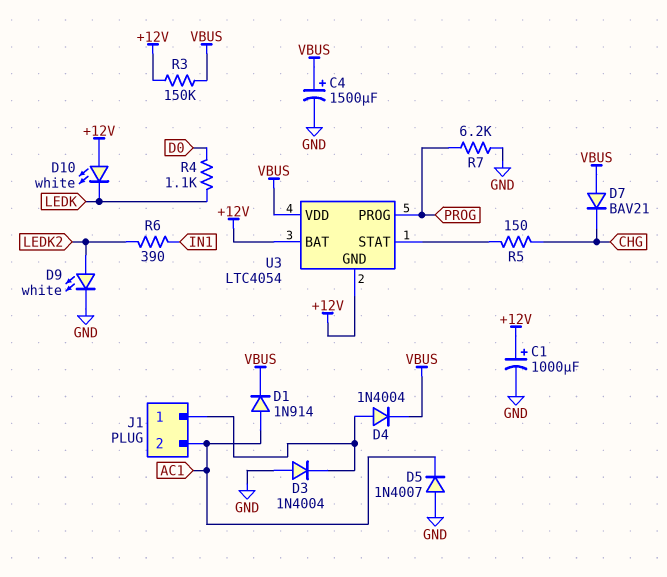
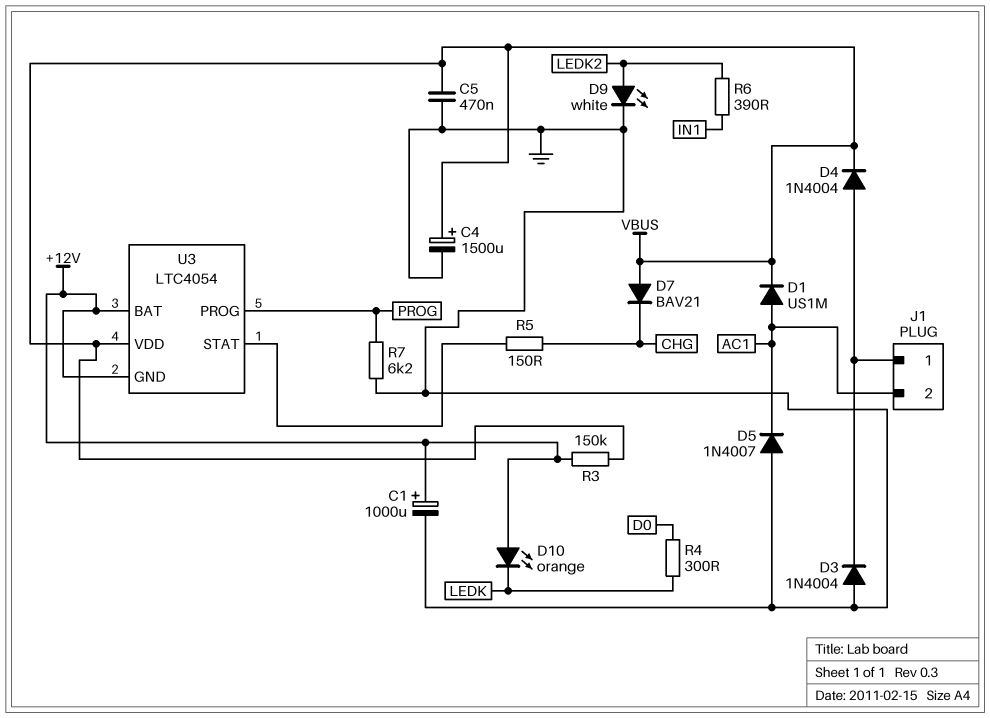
C5: none -> 470nF (GND, VBUS)
D1: diode 1N914 (A AC1, K VBUS) -> diode US1M (A AC1, K VBUS)
D10: LED white (A +12V, K LEDK) -> LED orange (A +12V, K LEDK)
R4: 1.1k (D0, LEDK) -> 300 (D0, LEDK)

